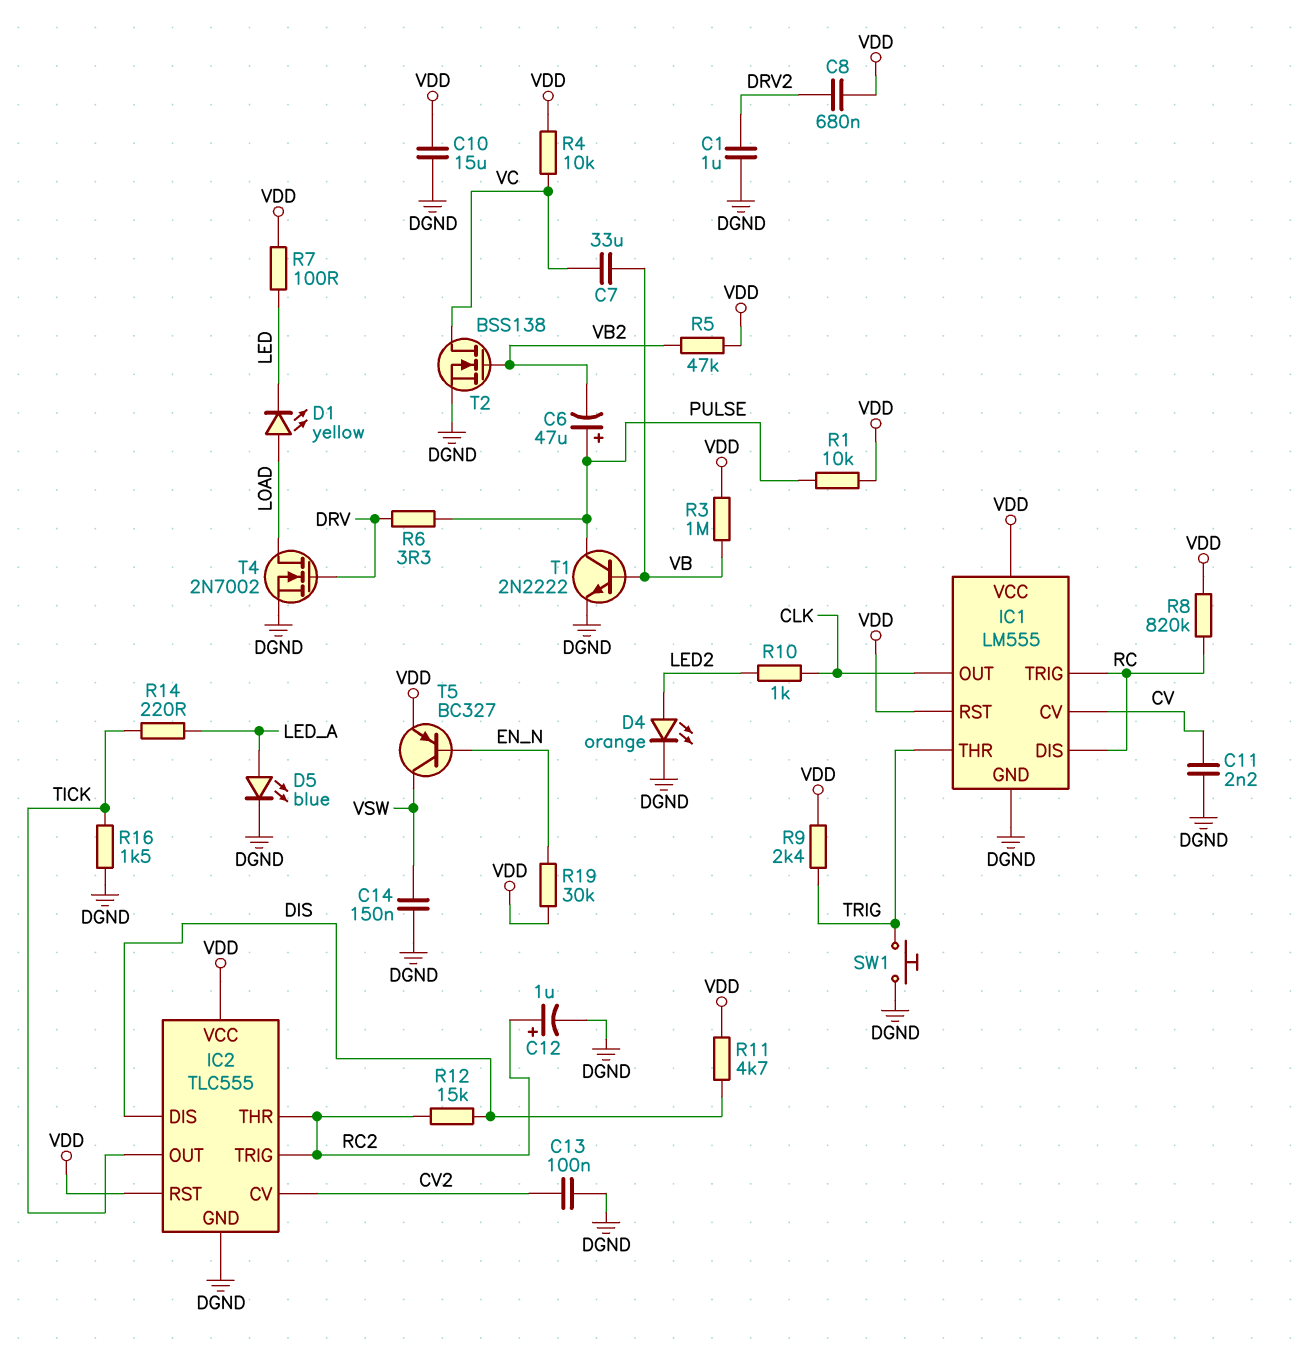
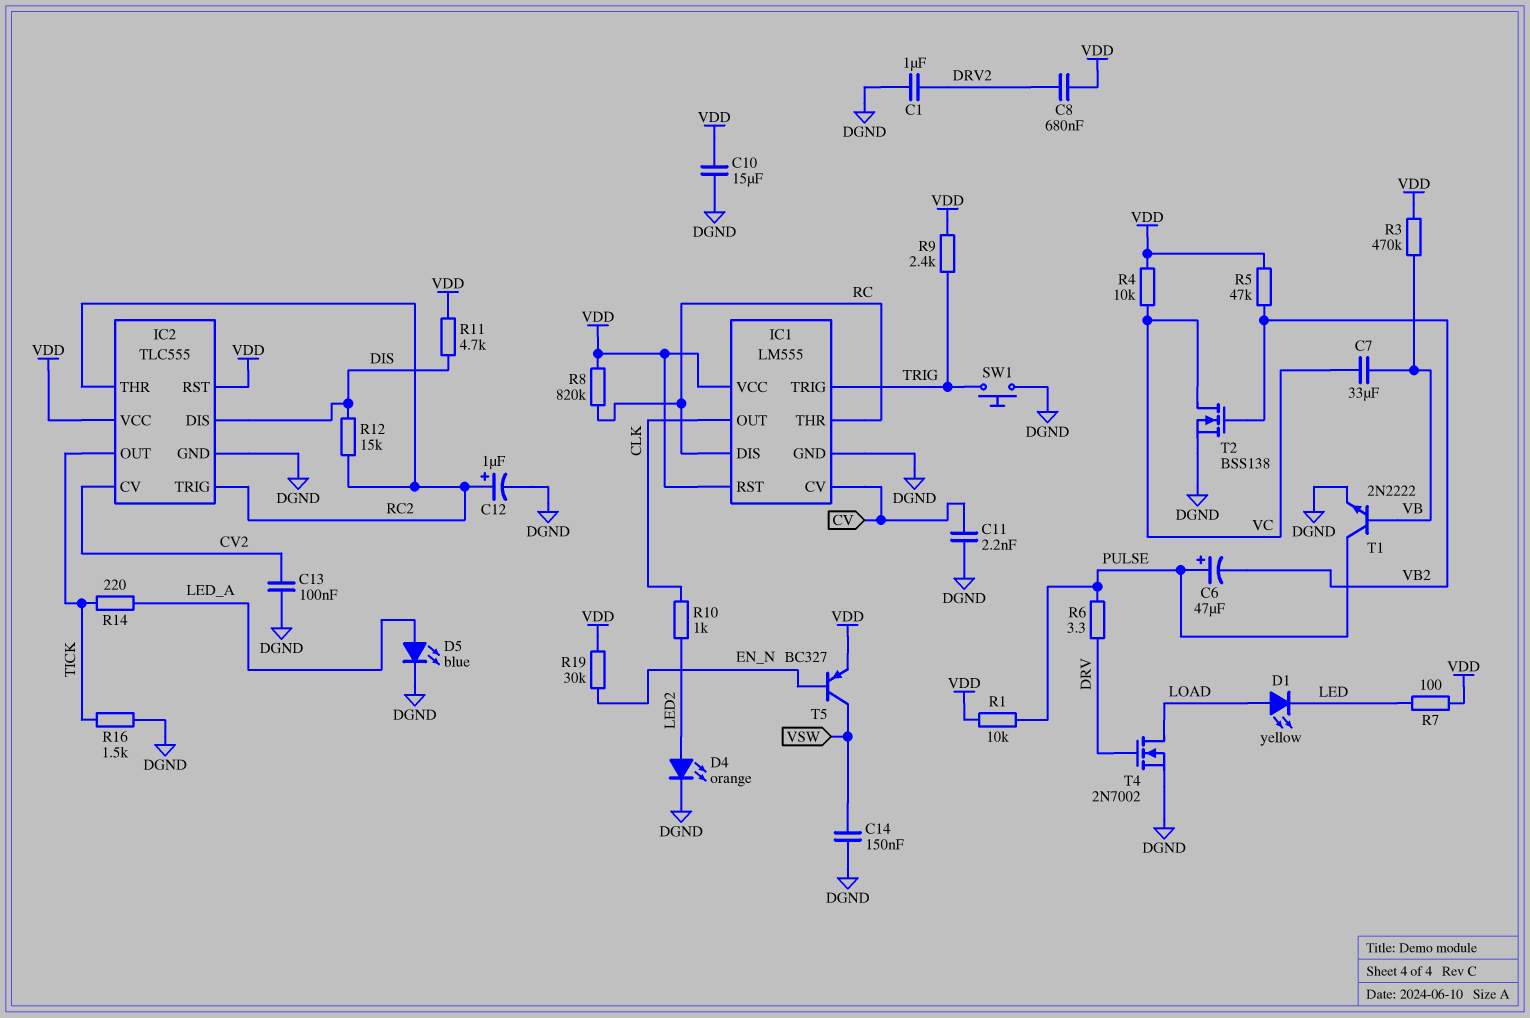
IC1 pin THR: TRIG -> RC
IC1 pin TRIG: RC -> TRIG
R3: 1M (VB, VDD) -> 470k (VB, VDD)

